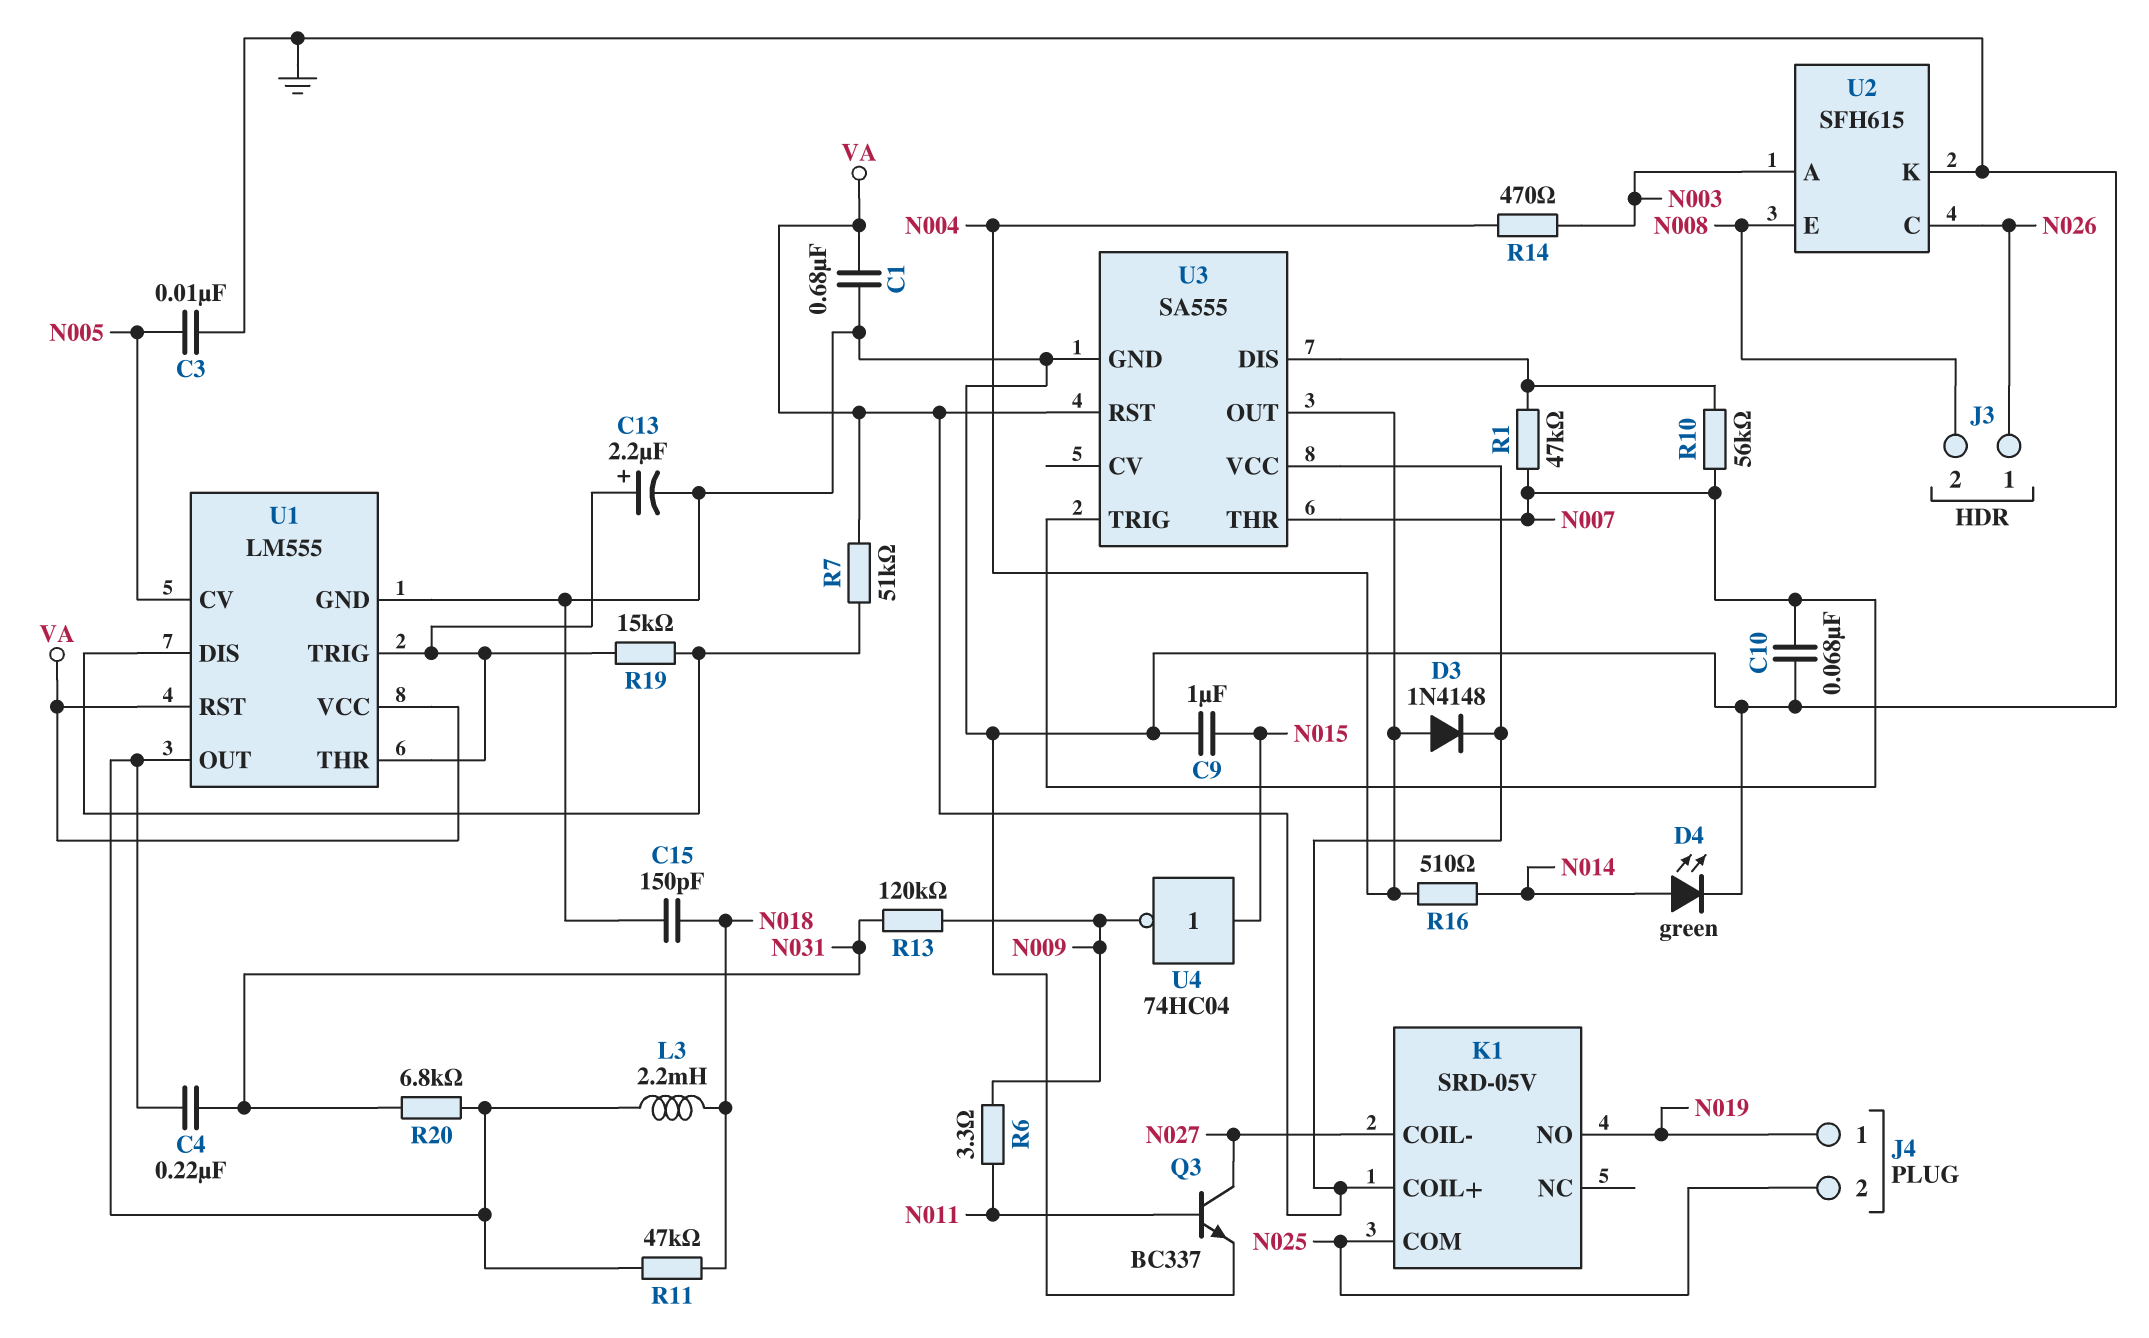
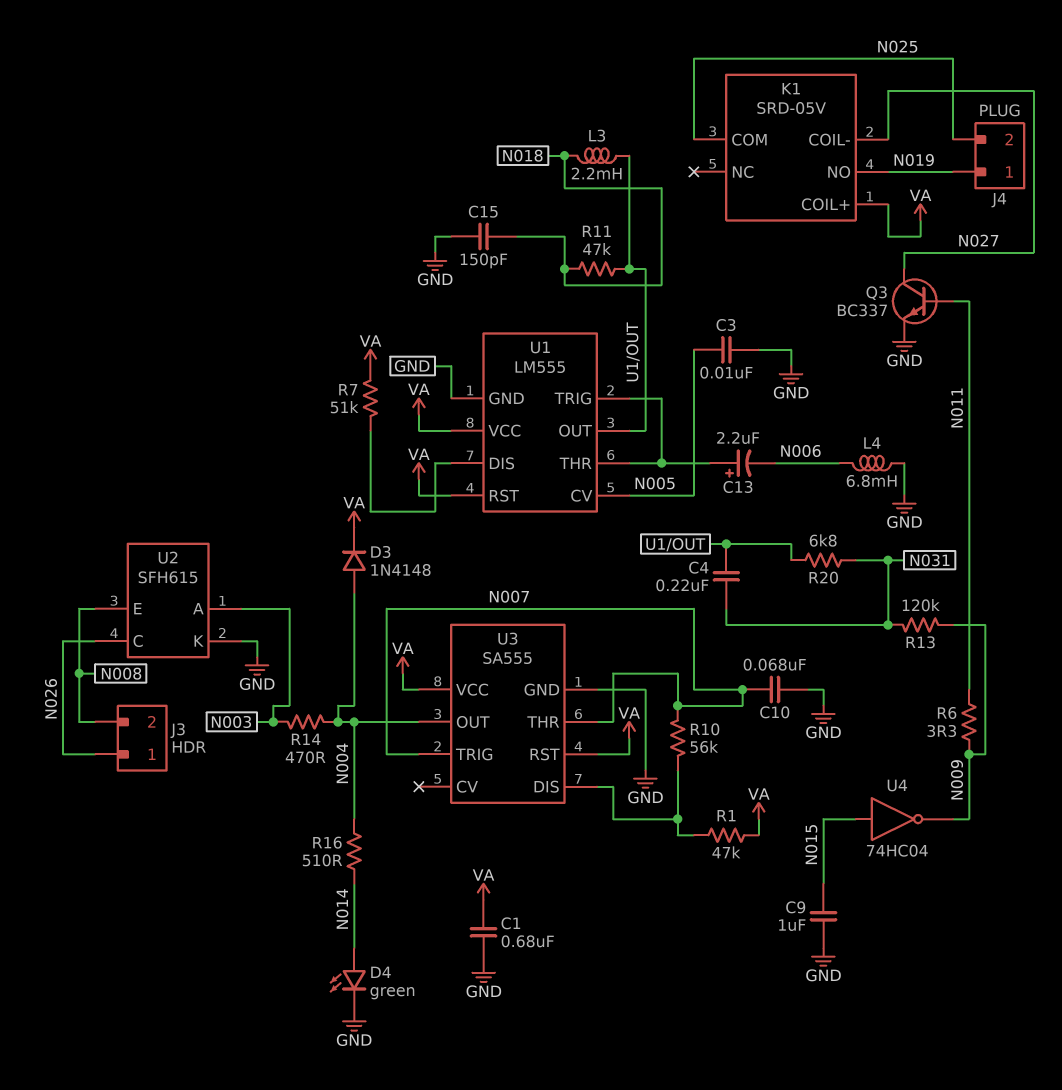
C13: 2.2uF (plus U1/THR, minus GND) -> 2.2uF (plus U1/THR, minus N006)
L4: none -> 6.8mH (GND, N006)
R1: 47k (N007, U3/DIS) -> 47k (U3/DIS, VA)
R19: 15k (U1/DIS, U1/THR) -> none

